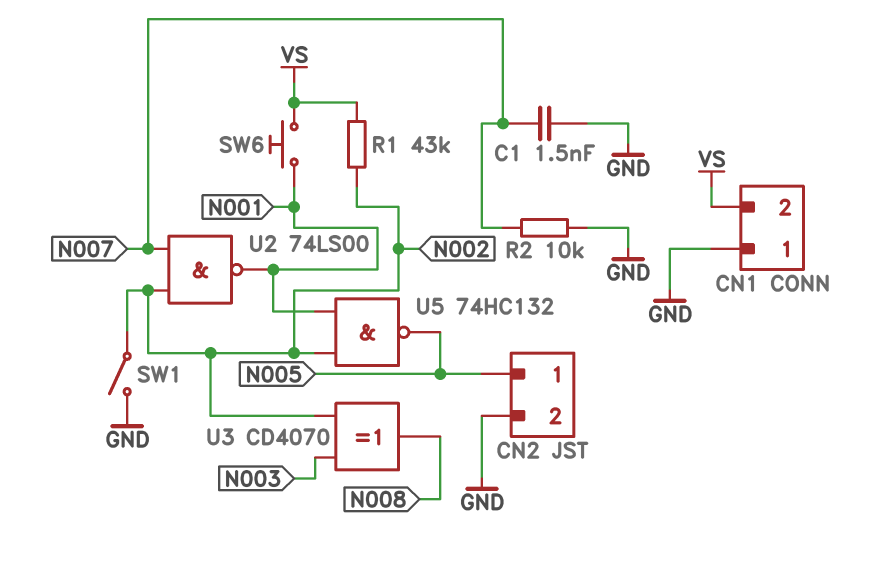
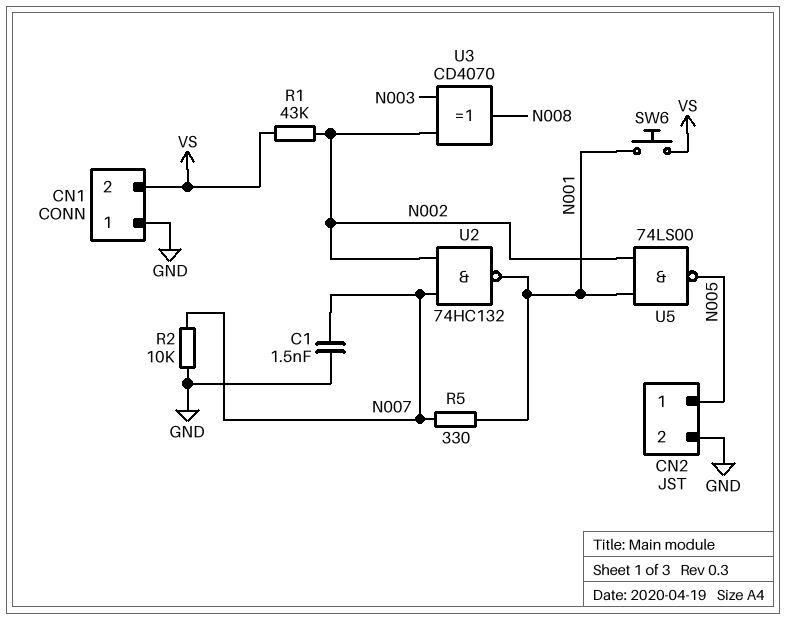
R5: none -> 330 (N001, N007)
SW1: switch (GND, N002) -> none
U2: NAND 74LS00 (in N002, in N007, out N001) -> NAND 74HC132 (in N002, in N007, out N001)
U5: NAND 74HC132 (in N001, in N002, out N005) -> NAND 74LS00 (in N001, in N002, out N005)

